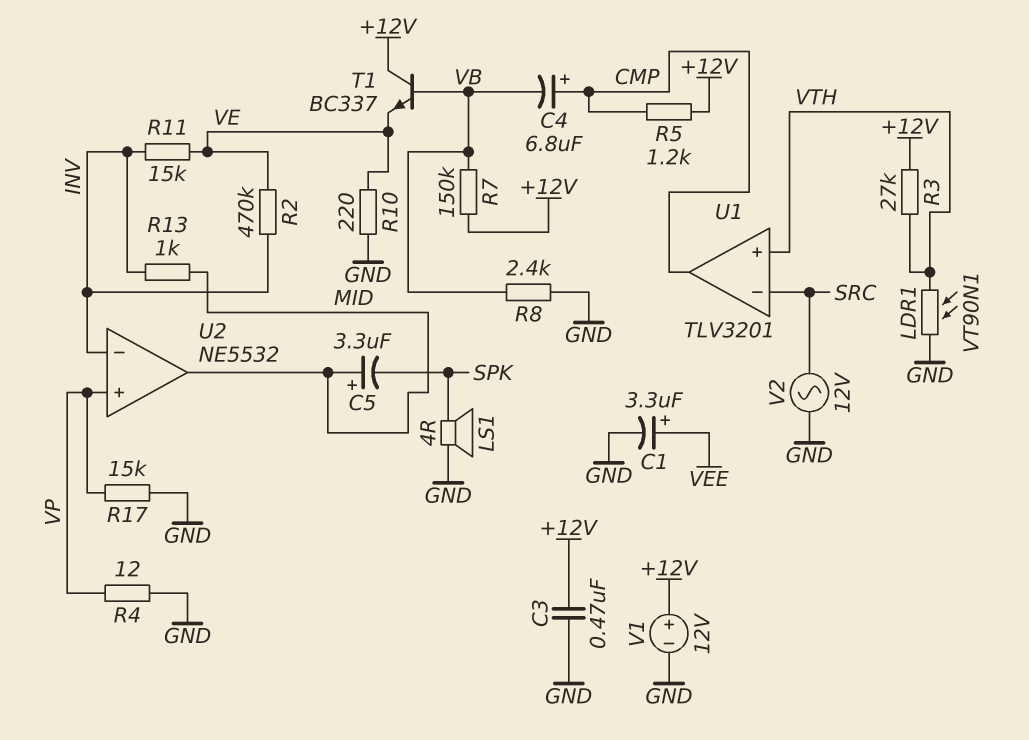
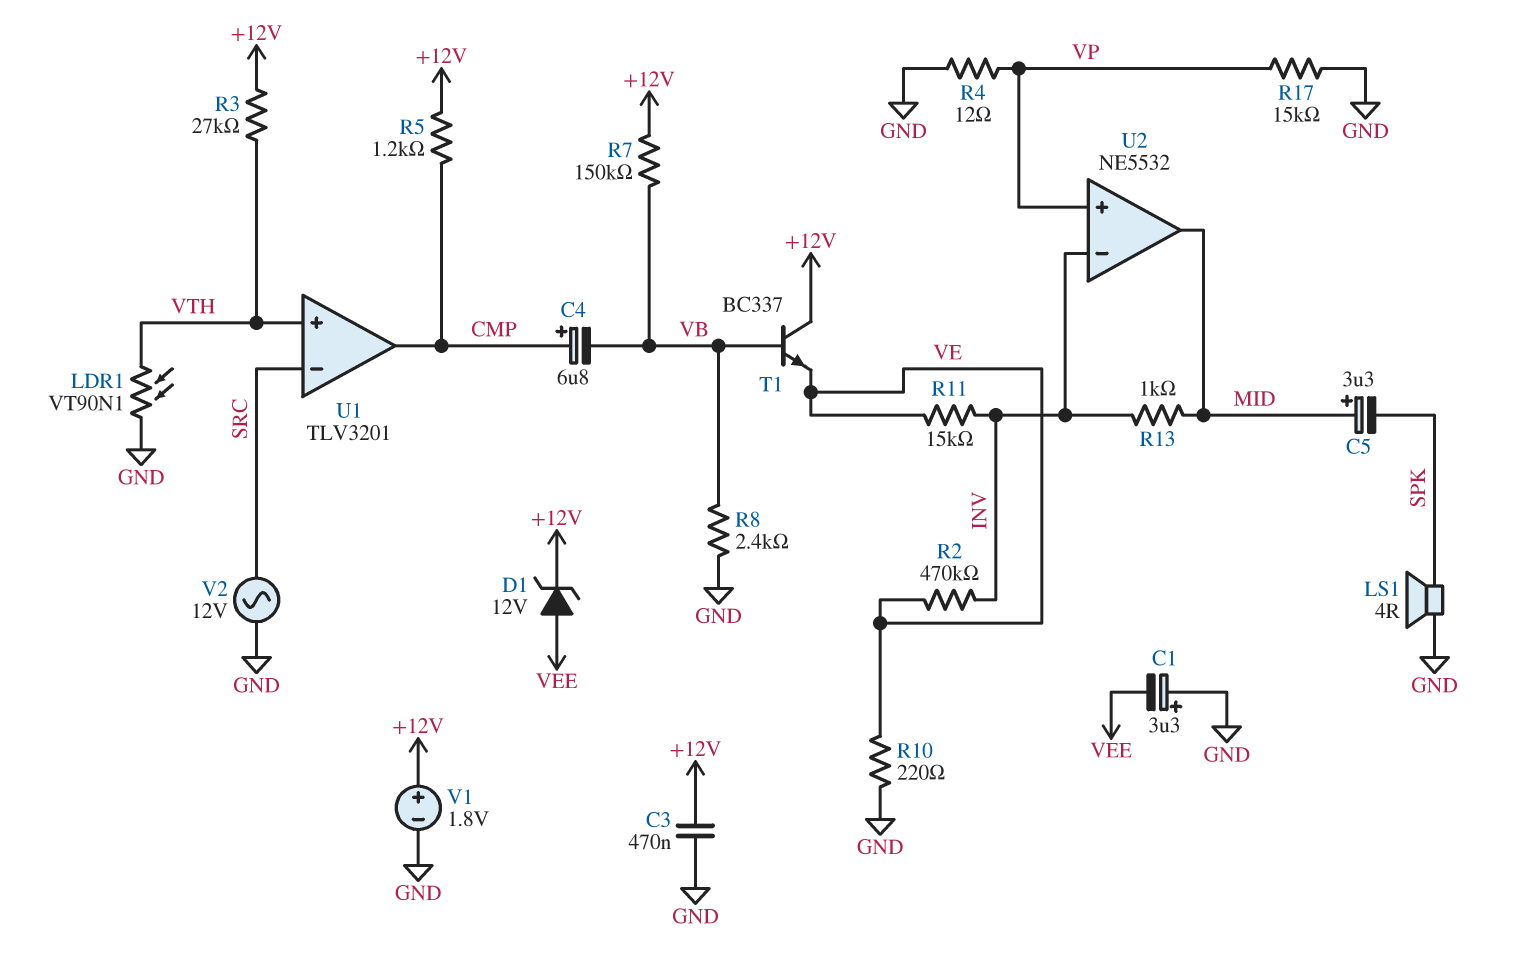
C1: 3.3uF (plus VEE, minus GND) -> 3.3uF (plus GND, minus VEE)
D1: none -> zener 12V (A VEE, K +12V)
V1: 12V (plus +12V, minus GND) -> 1.8V (plus +12V, minus GND)

